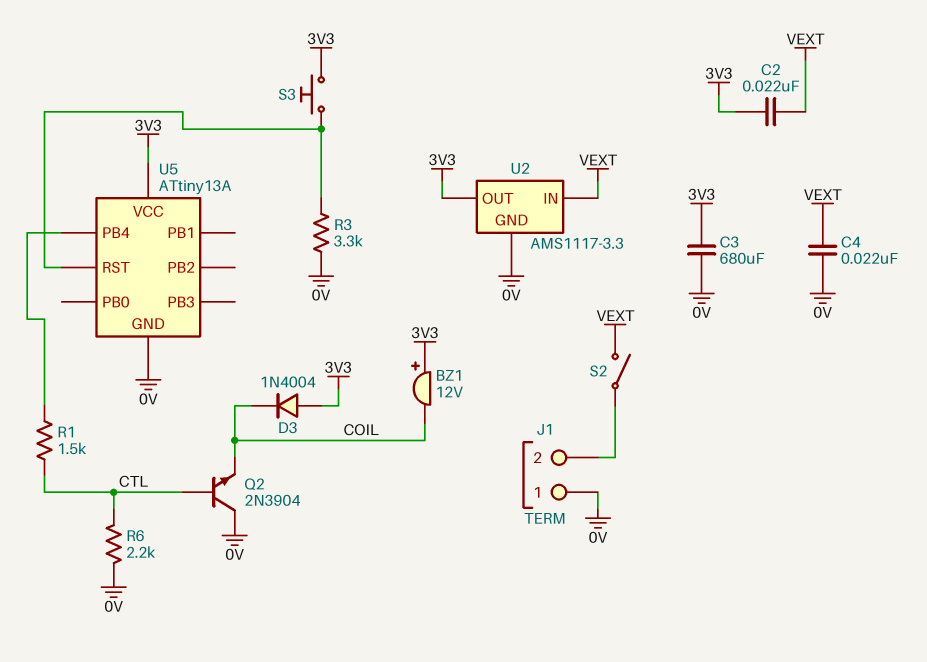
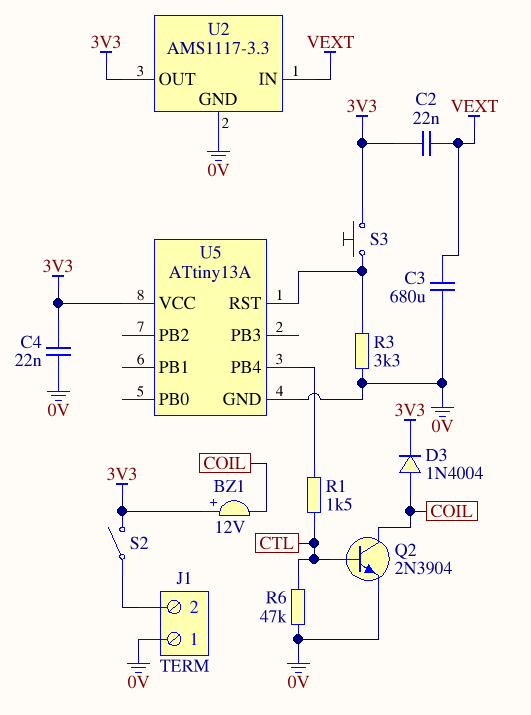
C3: 680uF (0V, 3V3) -> 680uF (0V, VEXT)
C4: 22nF (0V, VEXT) -> 22nF (0V, 3V3)
D3: diode 1N4004 (A 3V3, K COIL) -> diode 1N4004 (A COIL, K 3V3)
Q2: NPN 2N3904 (B CTL, C 0V, E COIL) -> NPN 2N3904 (B CTL, C COIL, E 0V)
R6: 2.2k (0V, CTL) -> 47k (0V, CTL)
S2: switch (J1/2, VEXT) -> switch (3V3, J1/2)

